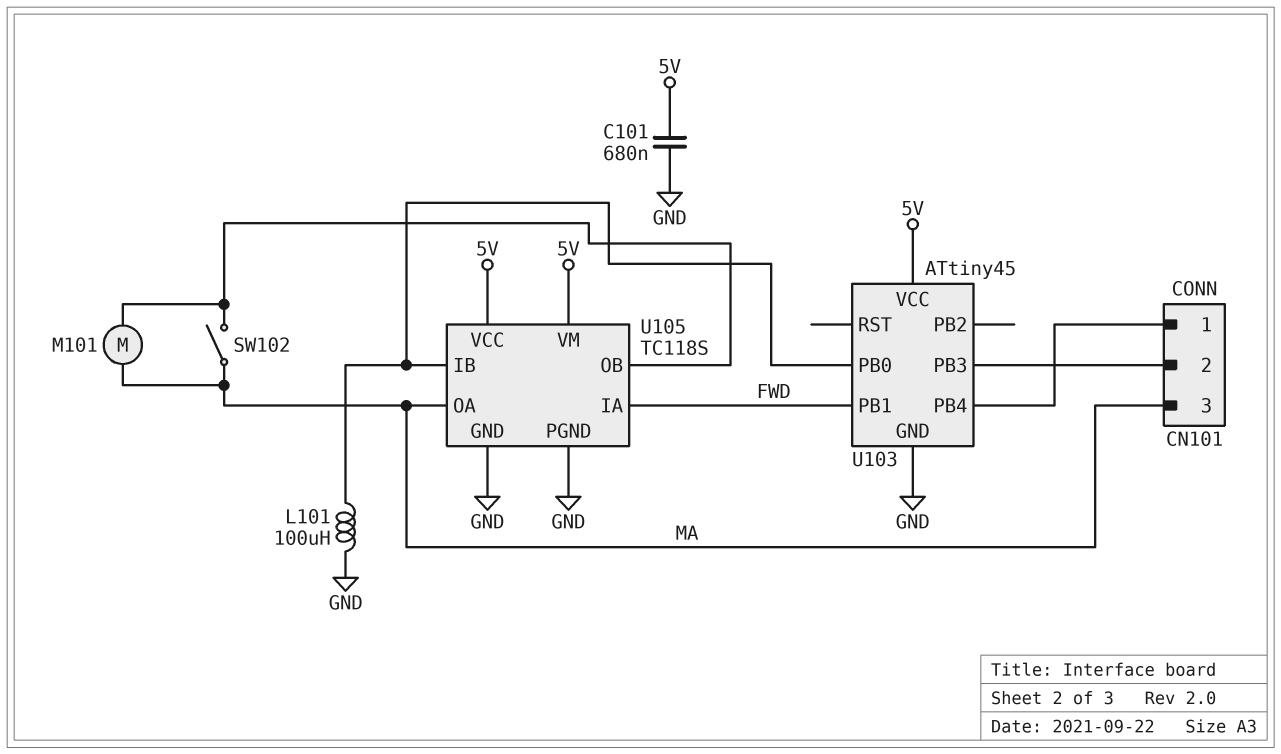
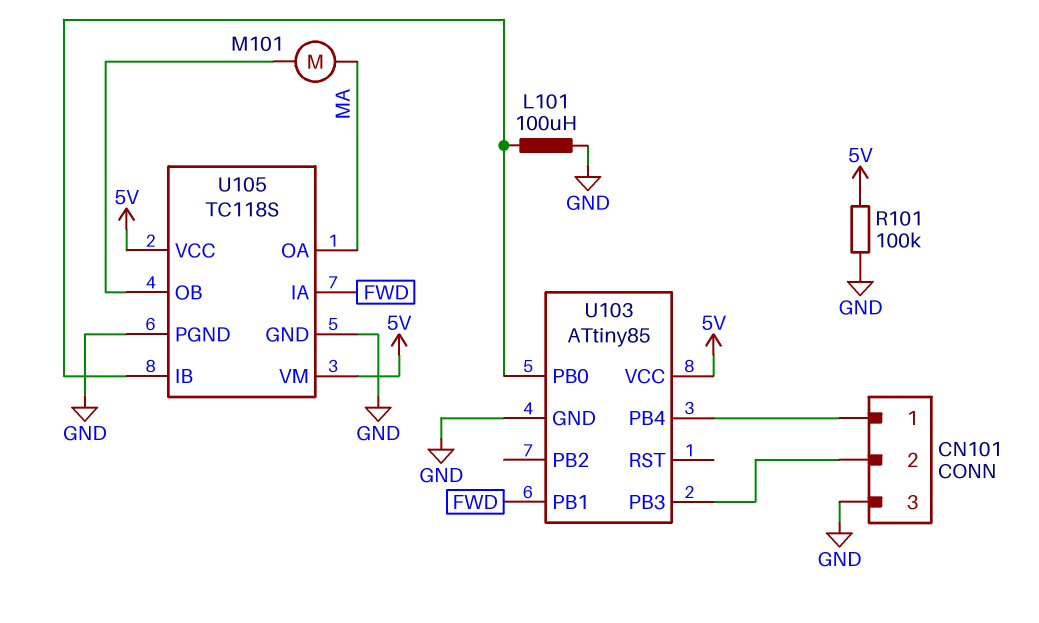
C101: 680nF (5V, GND) -> none
CN101 pin 3: MA -> GND
R101: none -> 100k (5V, GND)
SW102: switch (MA, U105/OB) -> none
U103: ATtiny45 -> ATtiny85

